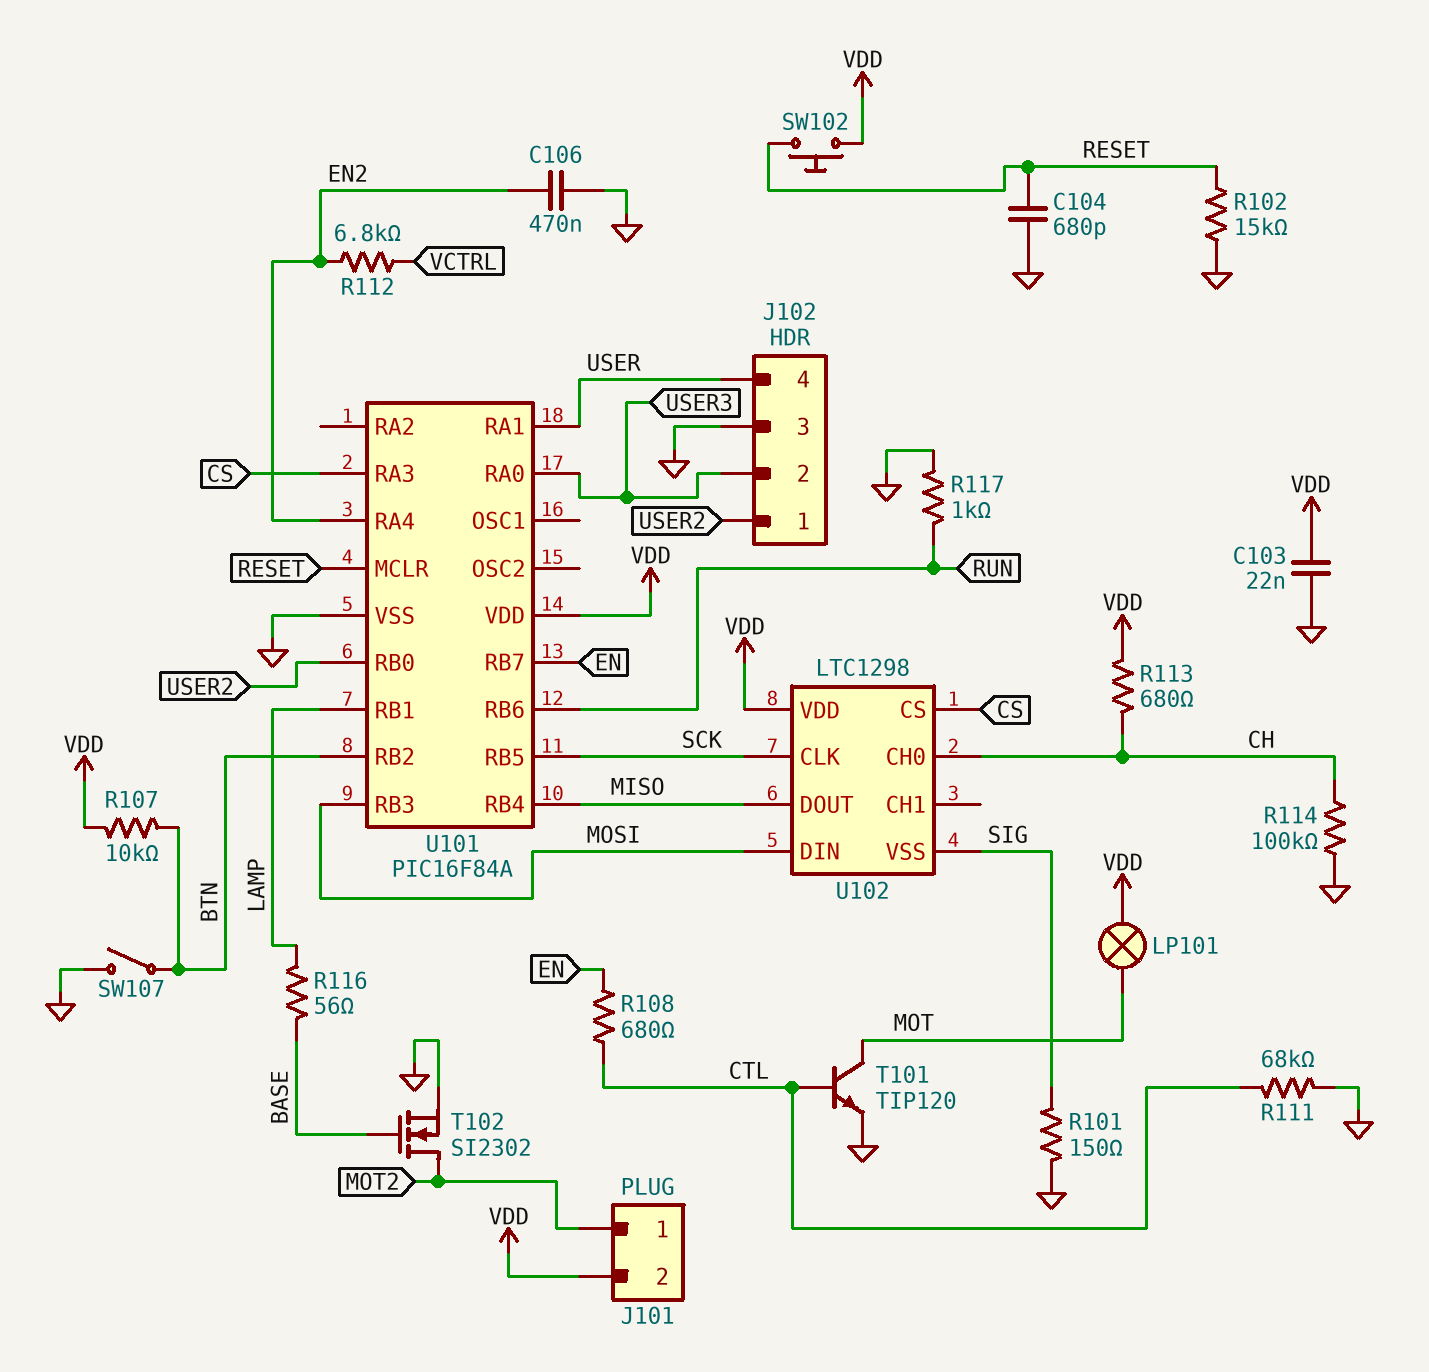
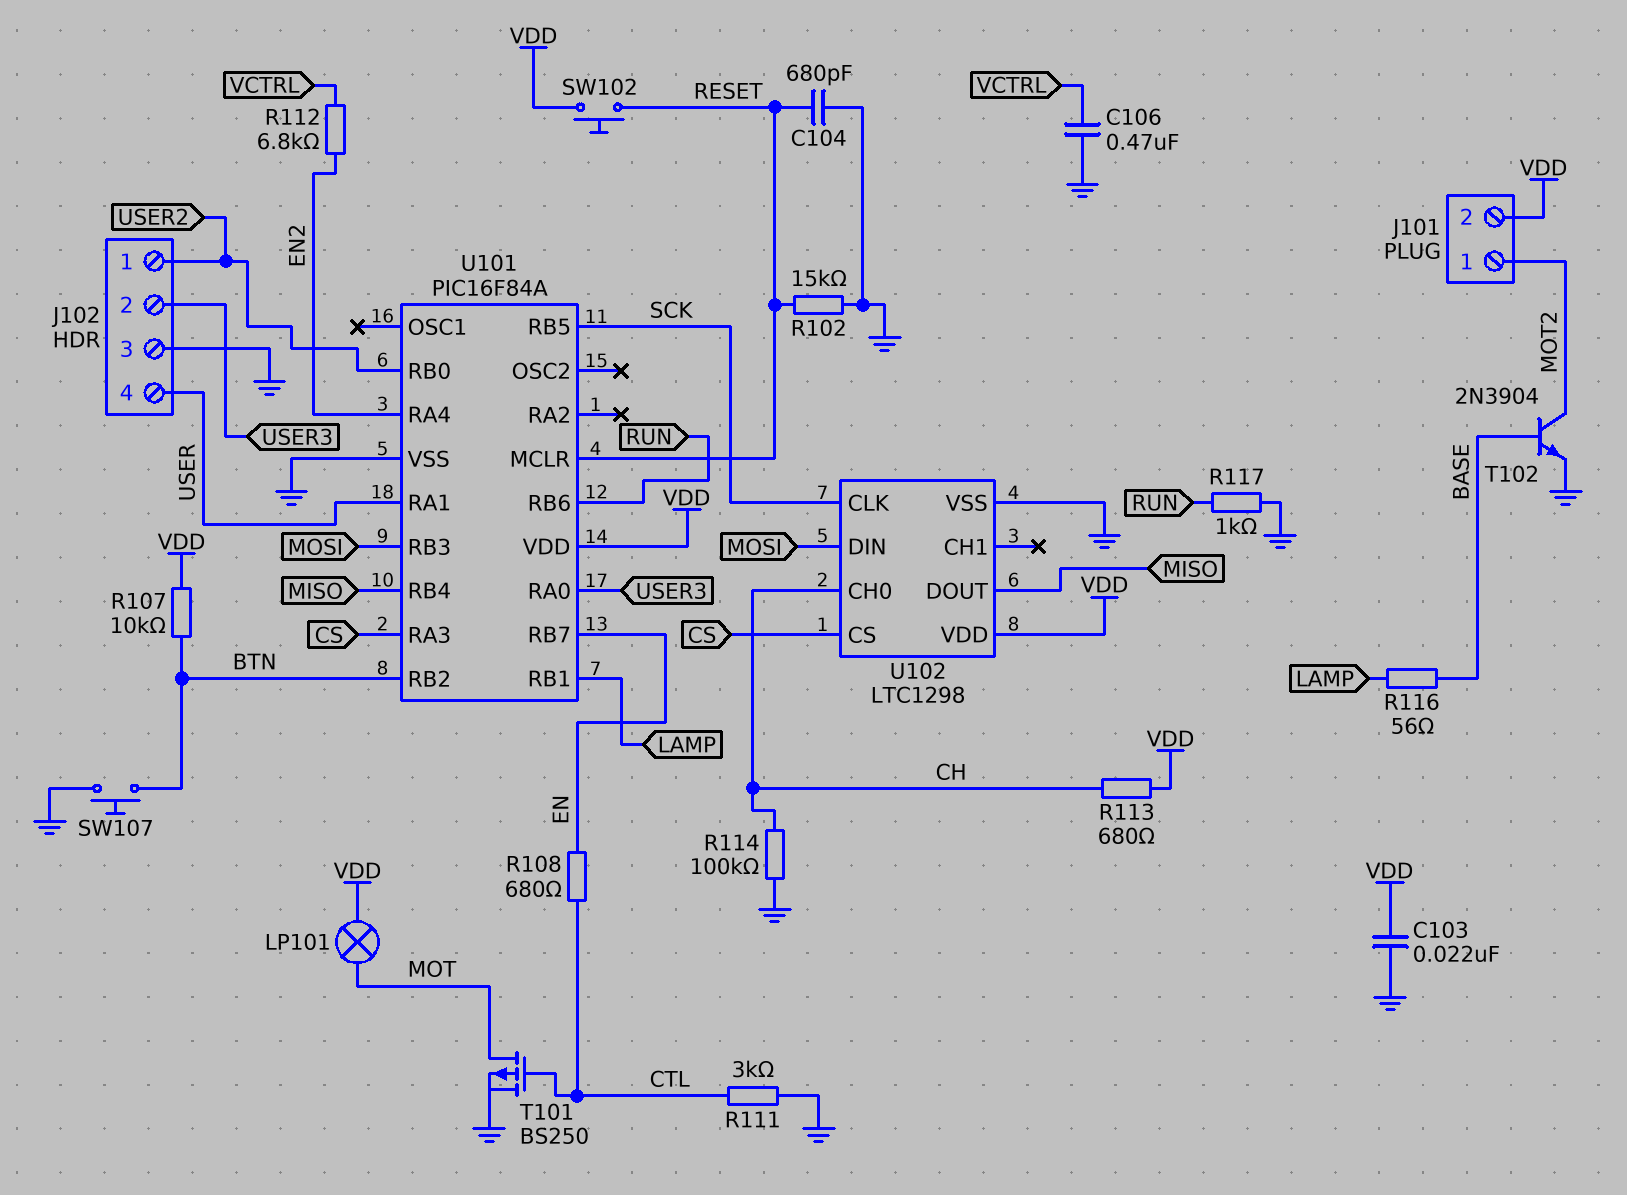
C106: 470nF (EN2, GND) -> 470nF (GND, VCTRL)
R101: 150 (GND, SIG) -> none
R111: 68k (CTL, GND) -> 3k (CTL, GND)
SW107: switch (BTN, GND) -> button (BTN, GND)
T101: NPN TIP120 (B CTL, C MOT, E GND) -> PMOS BS250 (G CTL, D MOT, S GND)
T102: NMOS SI2302 (G BASE, D MOT2, S GND) -> NPN 2N3904 (B BASE, C MOT2, E GND)
U102 pin VSS: SIG -> GND

